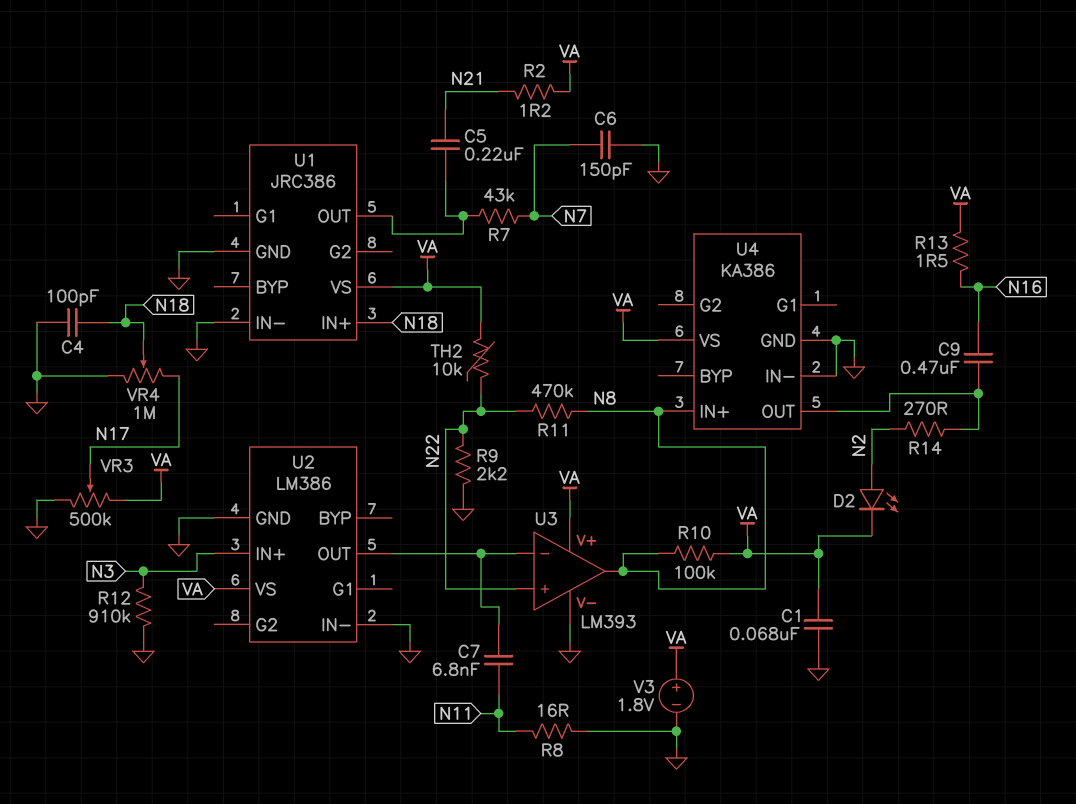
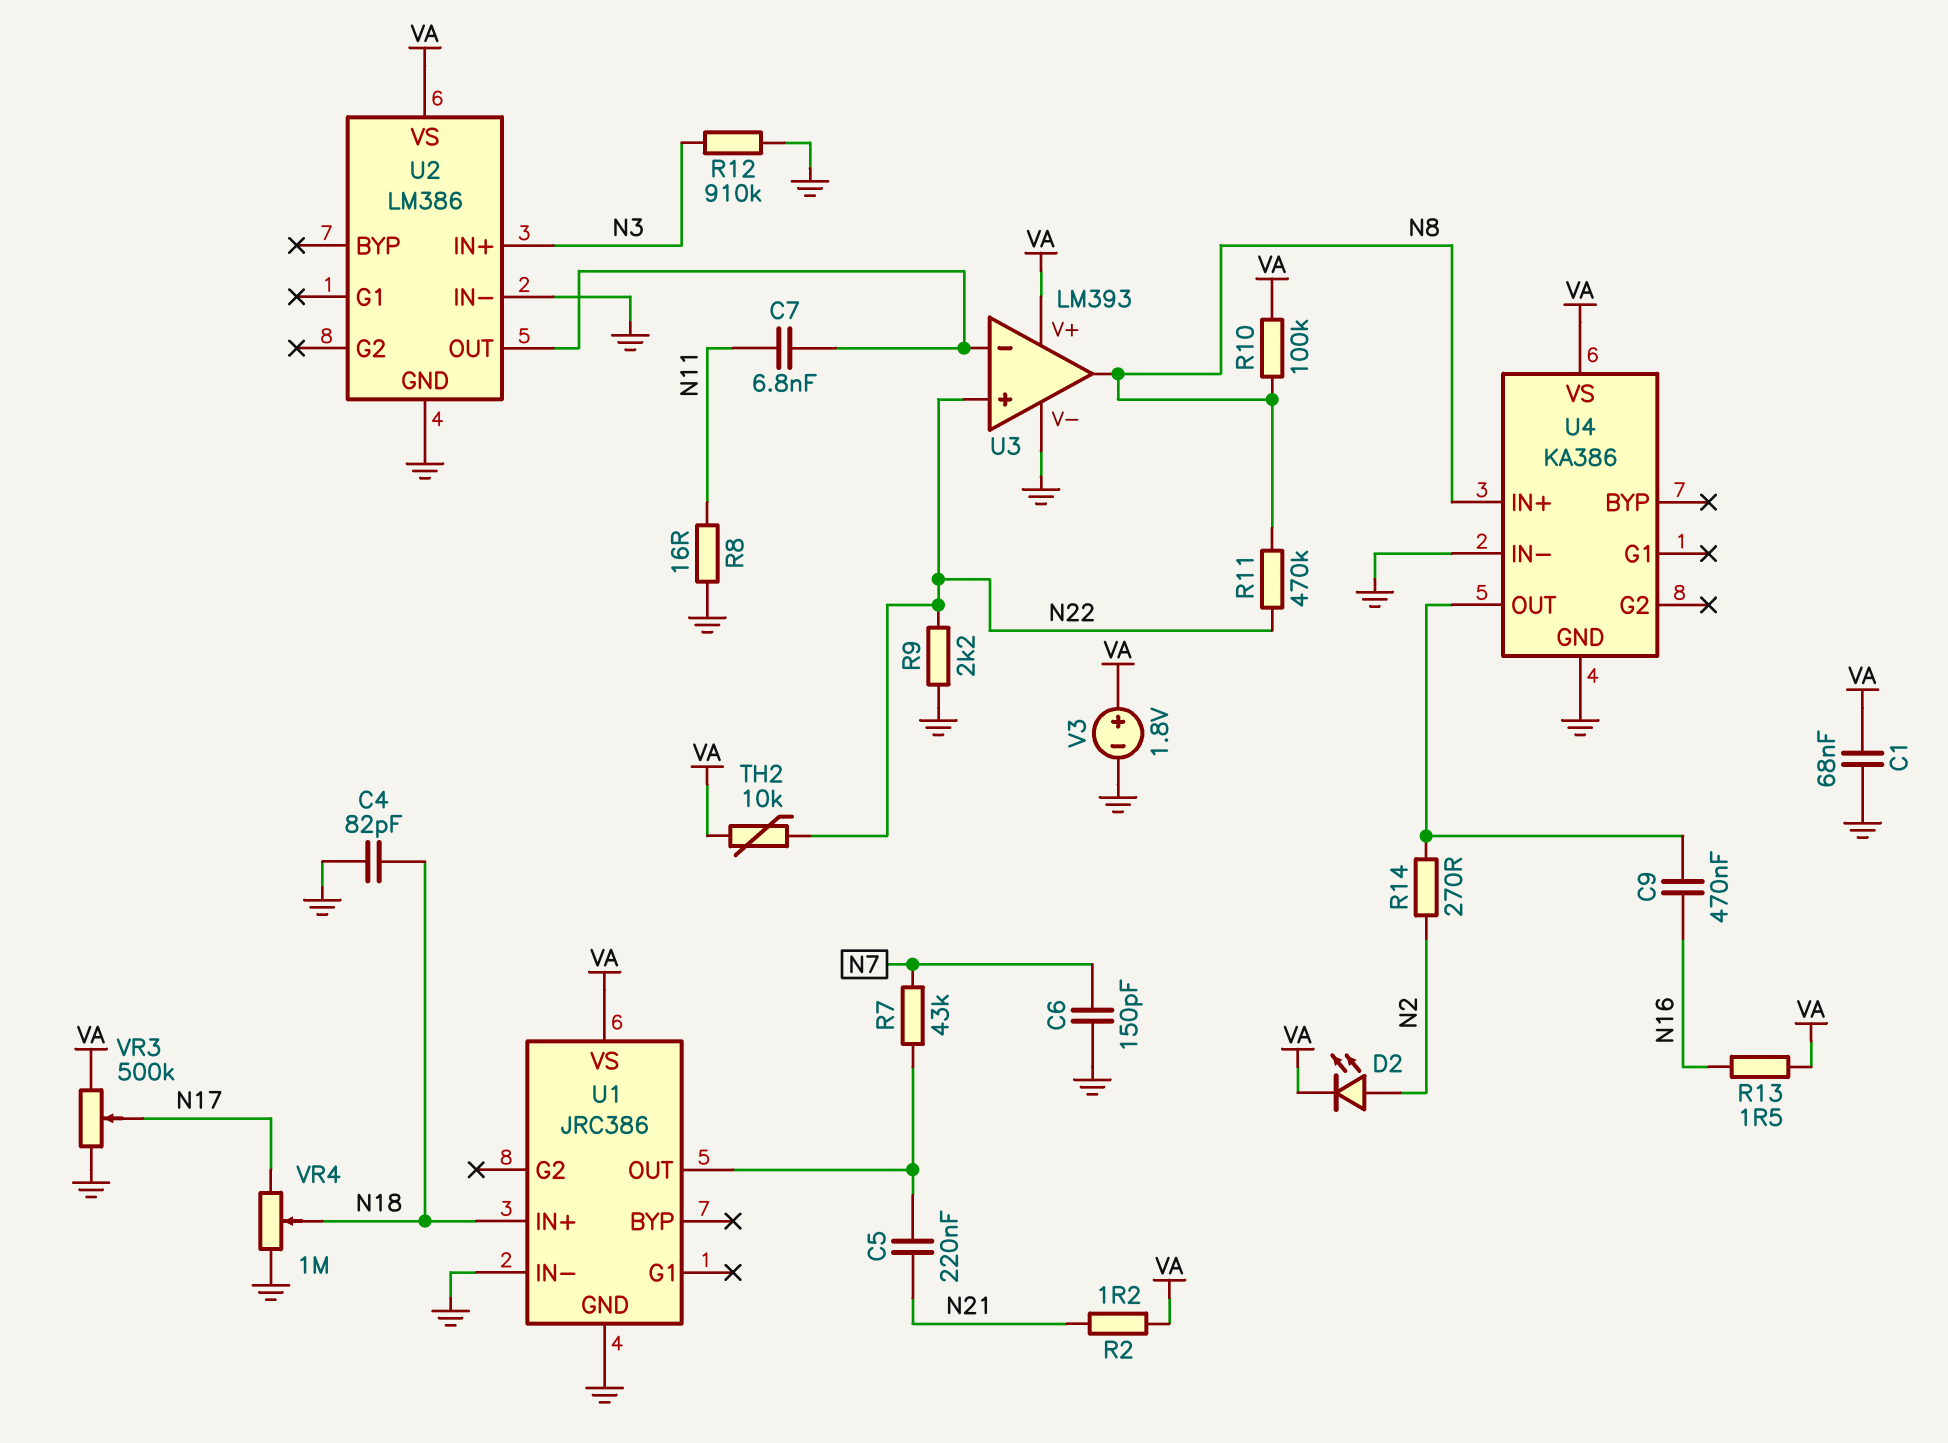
C4: 100pF (GND, N18) -> 82pF (GND, N18)

